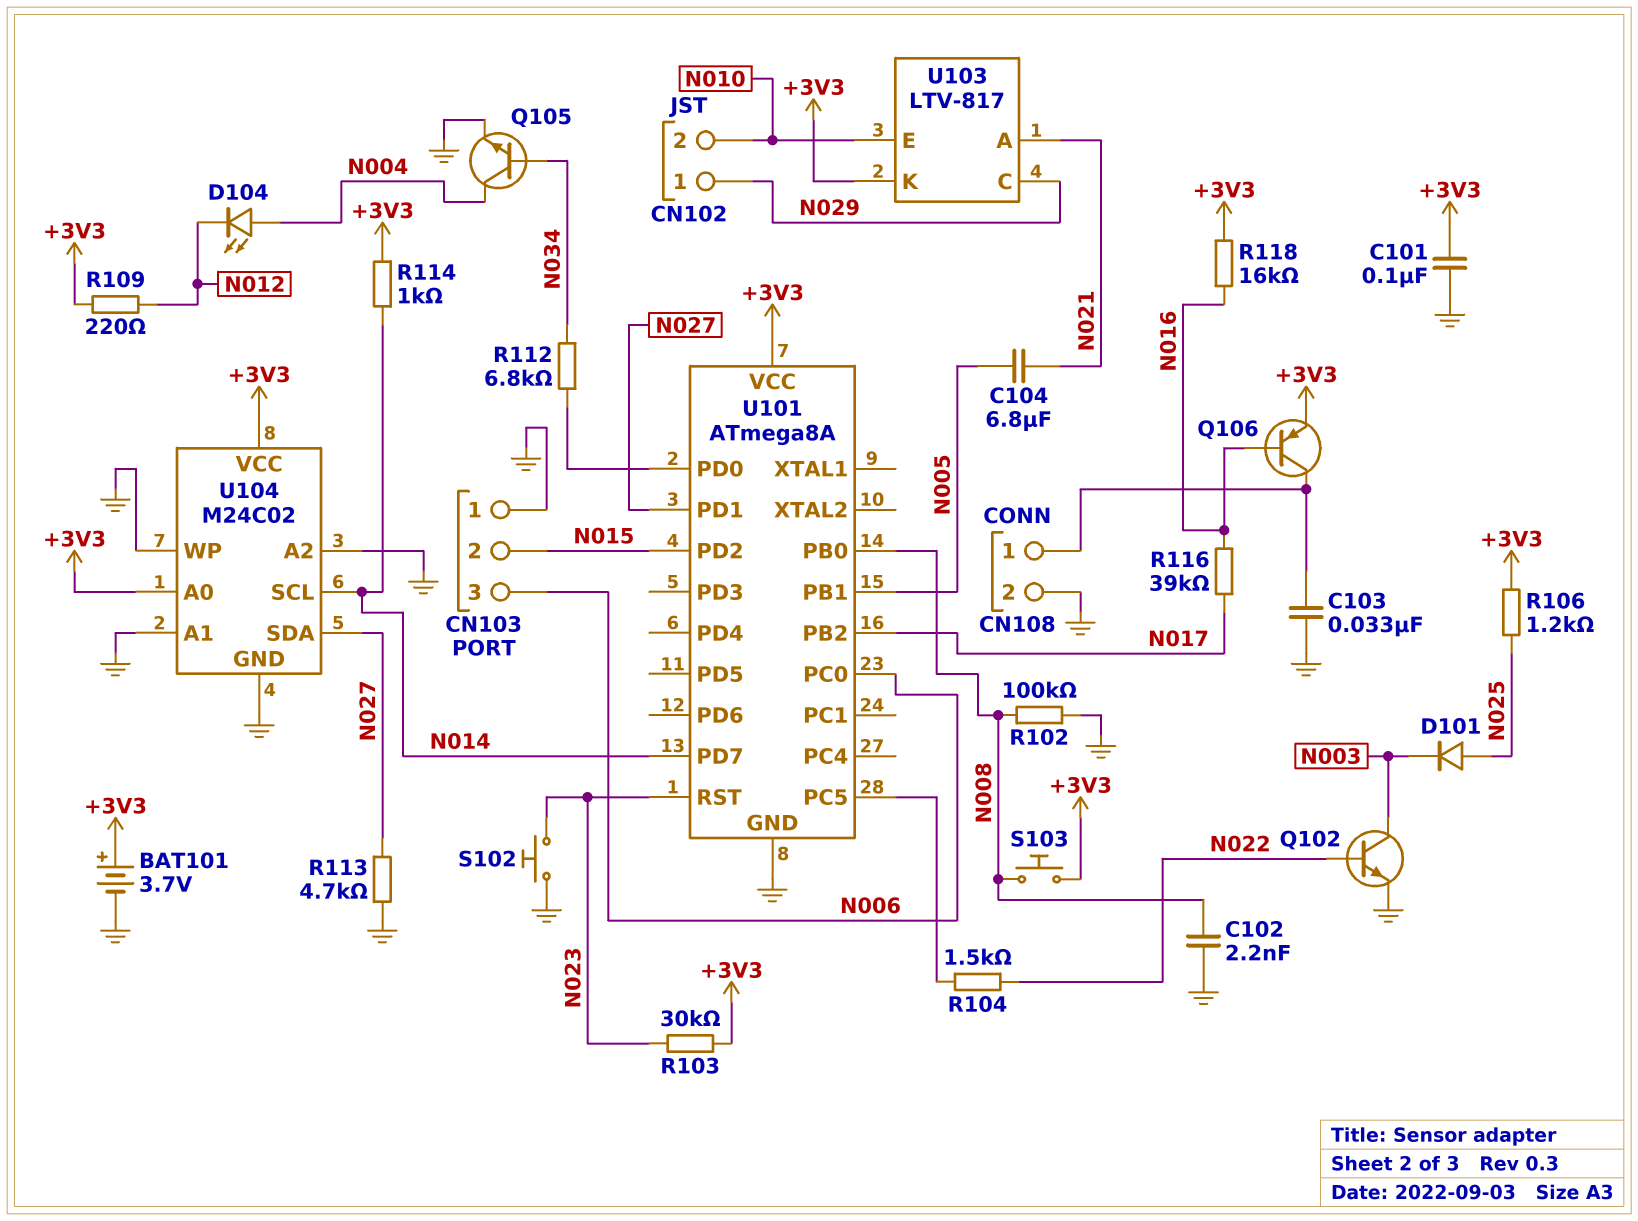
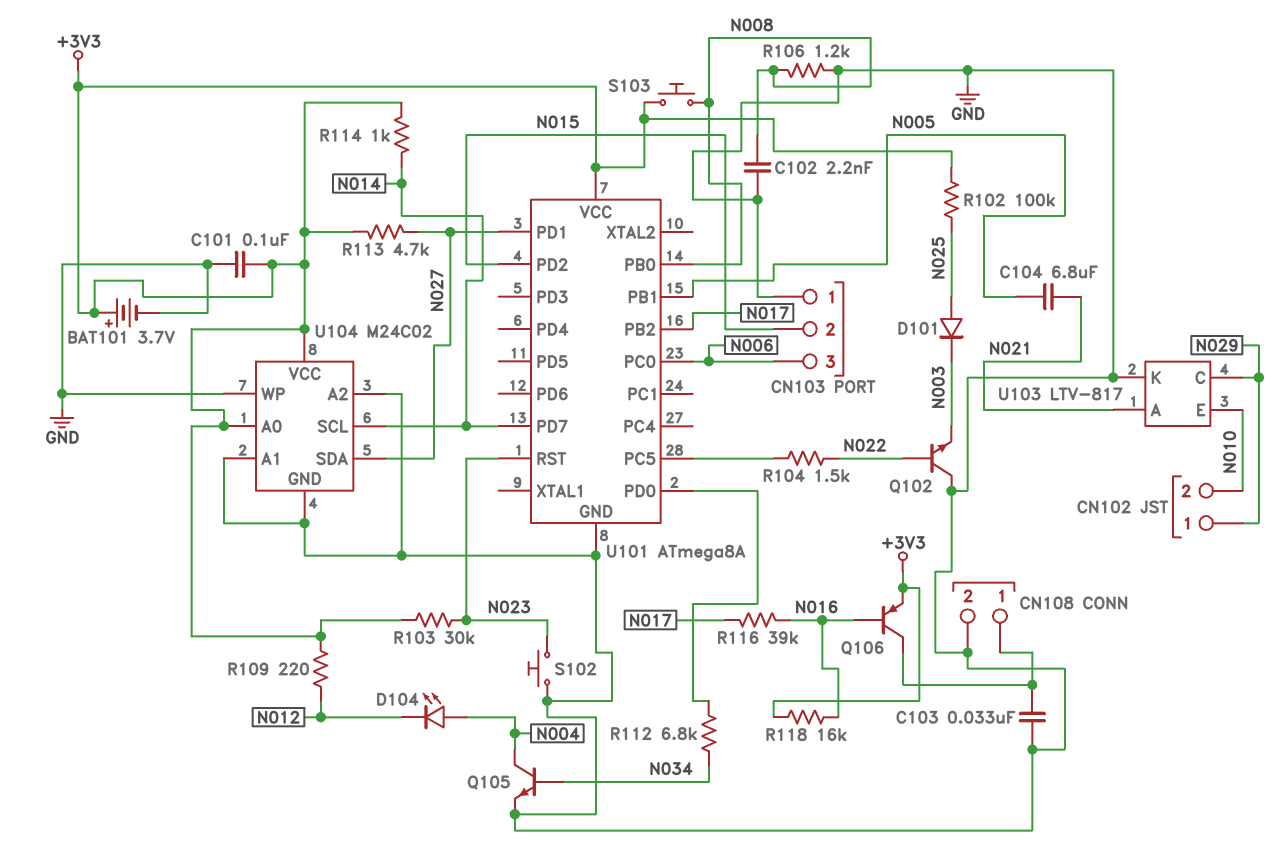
Q102: NPN (B N022, C N003, E GND) -> NPN (B N022, C GND, E N003)
R102: 100k (GND, N008) -> 100k (+3V3, N025)
R106: 1.2k (+3V3, N025) -> 1.2k (GND, N008)
R113: 4.7k (GND, N027) -> 4.7k (+3V3, N027)
U103 pin K: +3V3 -> GND

